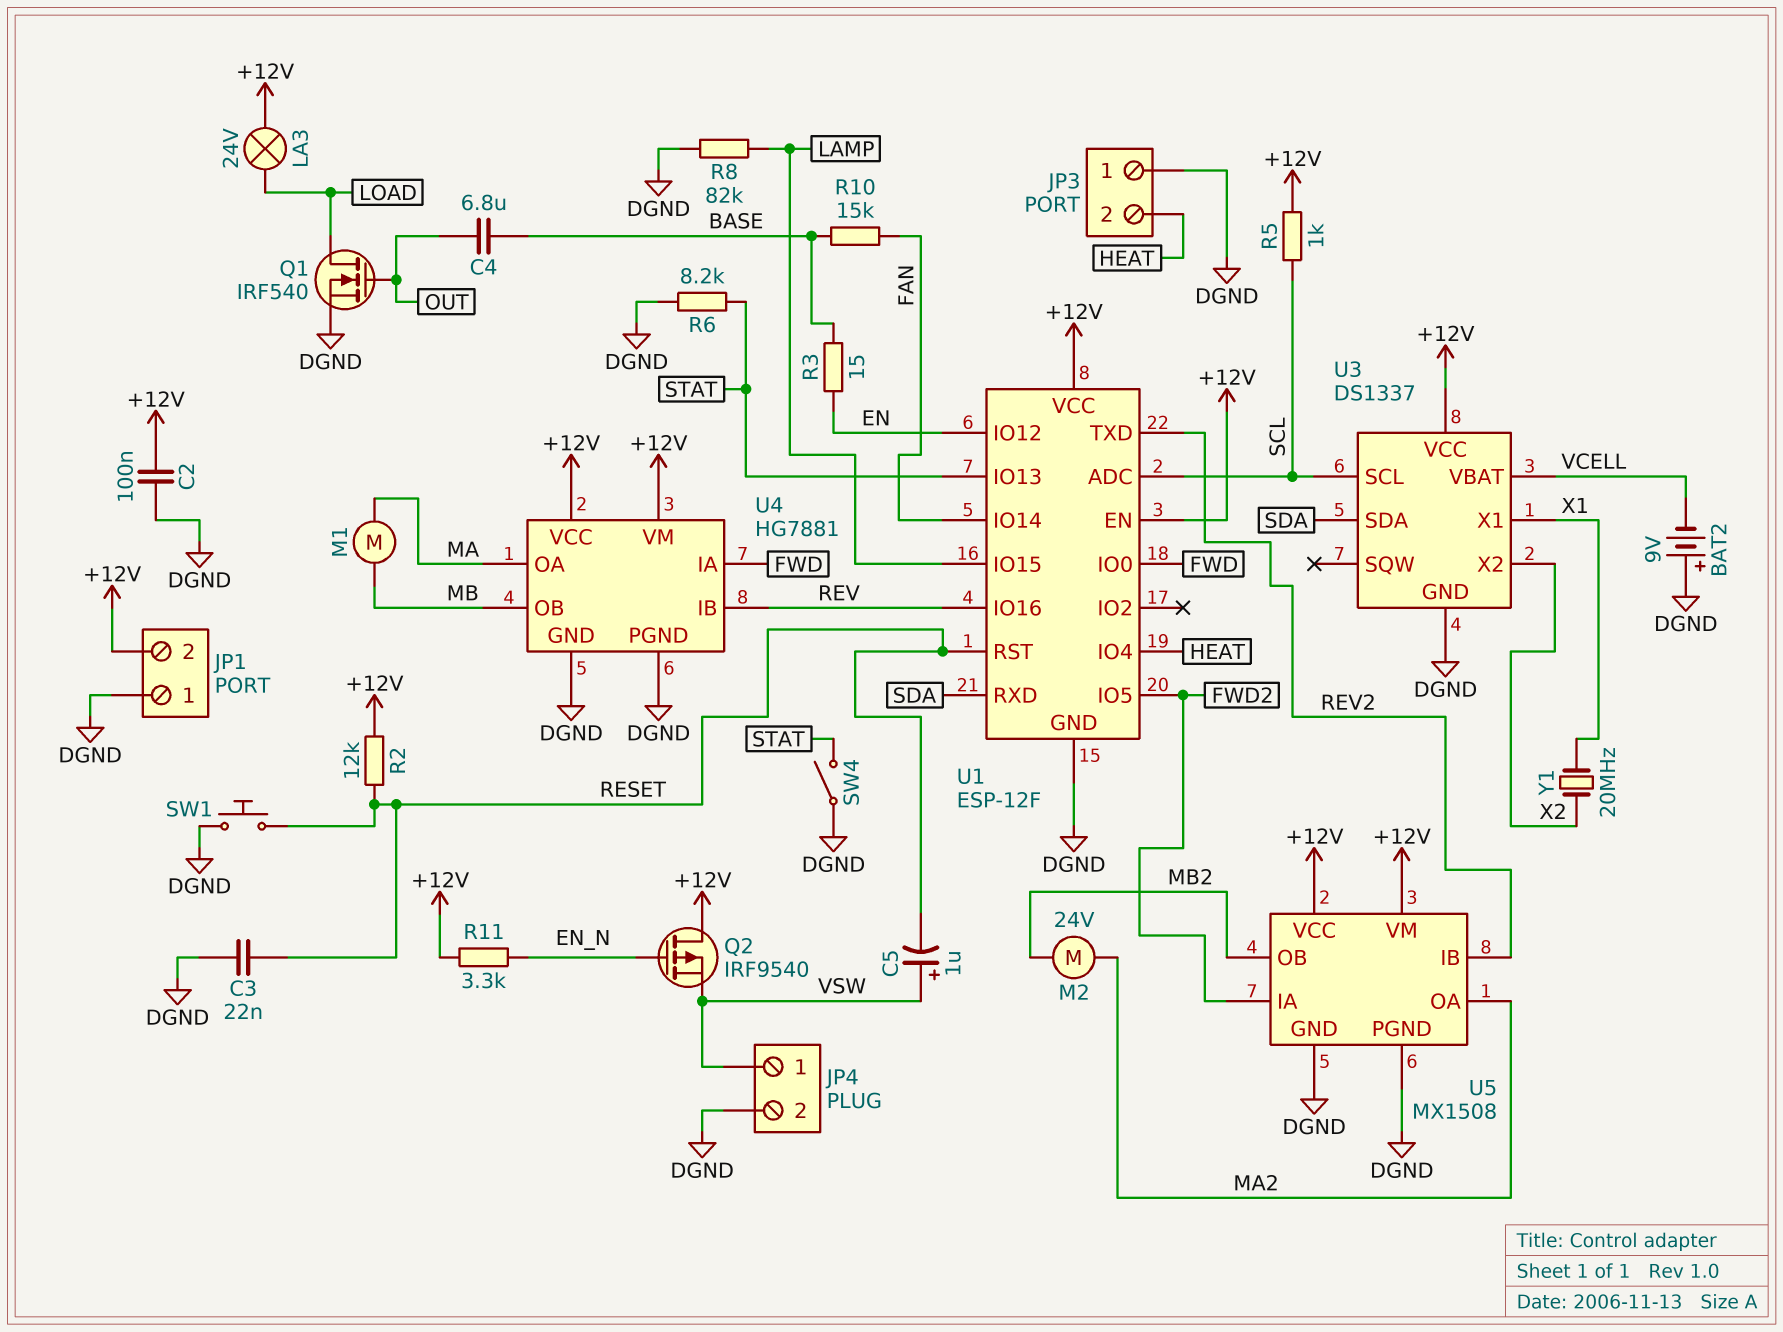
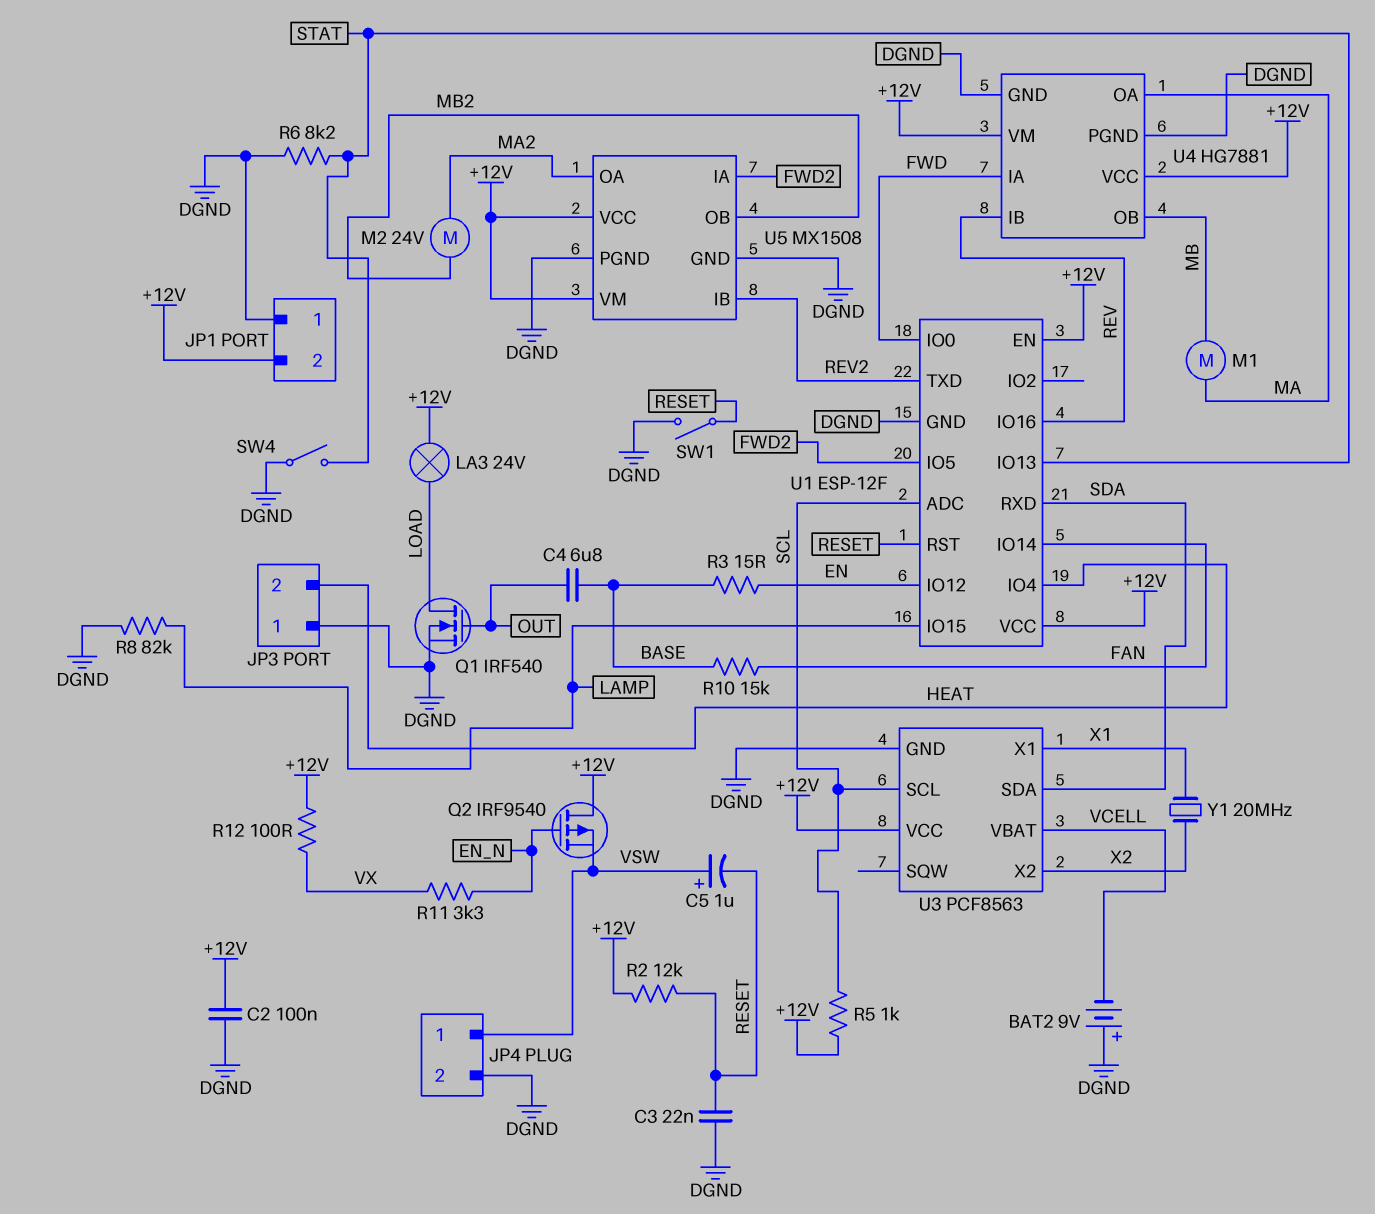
R11: 3.3k (+12V, EN_N) -> 3.3k (EN_N, VX)
R12: none -> 100 (+12V, VX)
SW1: button (DGND, RESET) -> switch (DGND, RESET)
U3: DS1337 -> PCF8563

